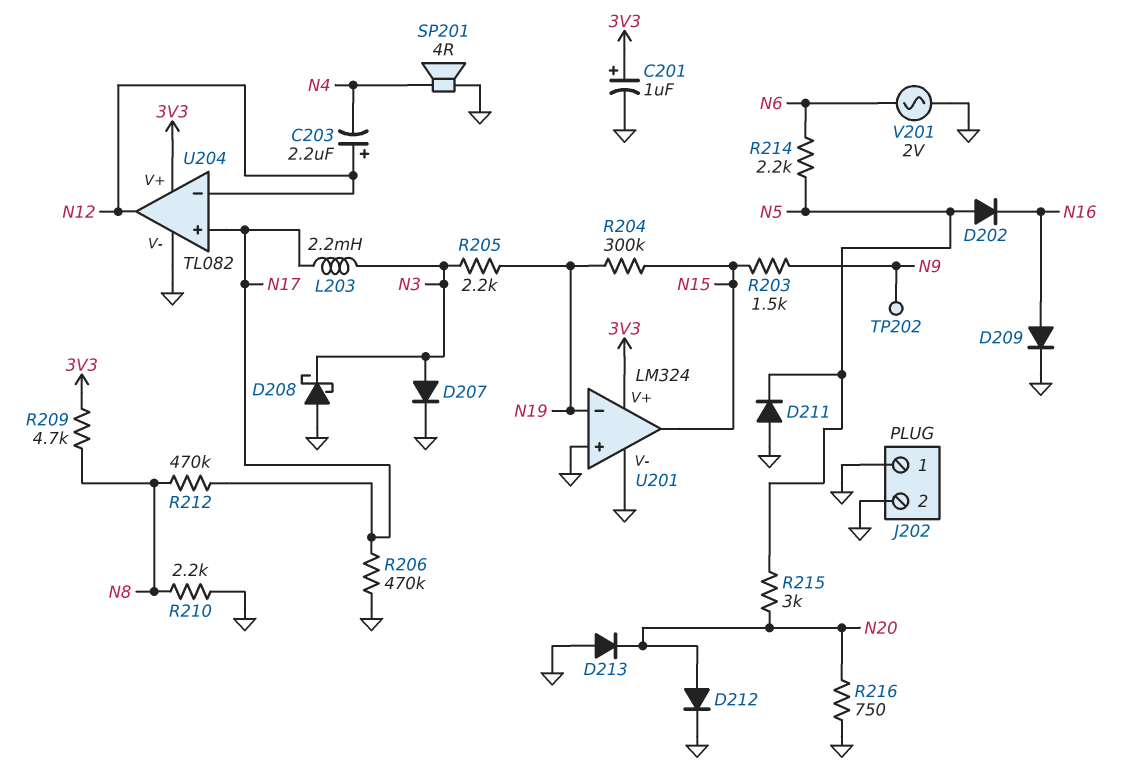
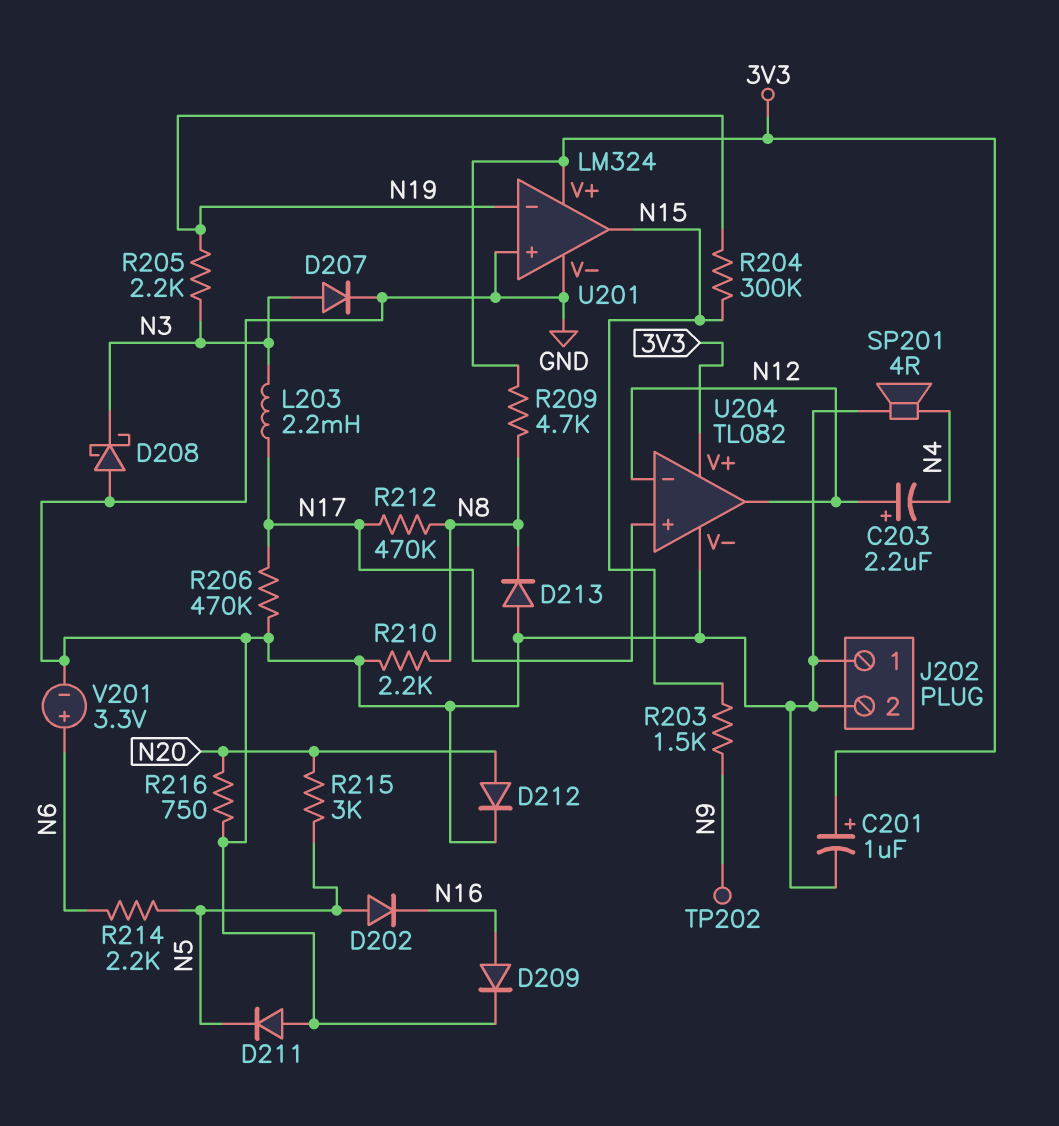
D213: diode (A GND, K N20) -> diode (A GND, K N8)
V201: AC 2V (GND, N6) -> 3.3V (plus N6, minus GND)

